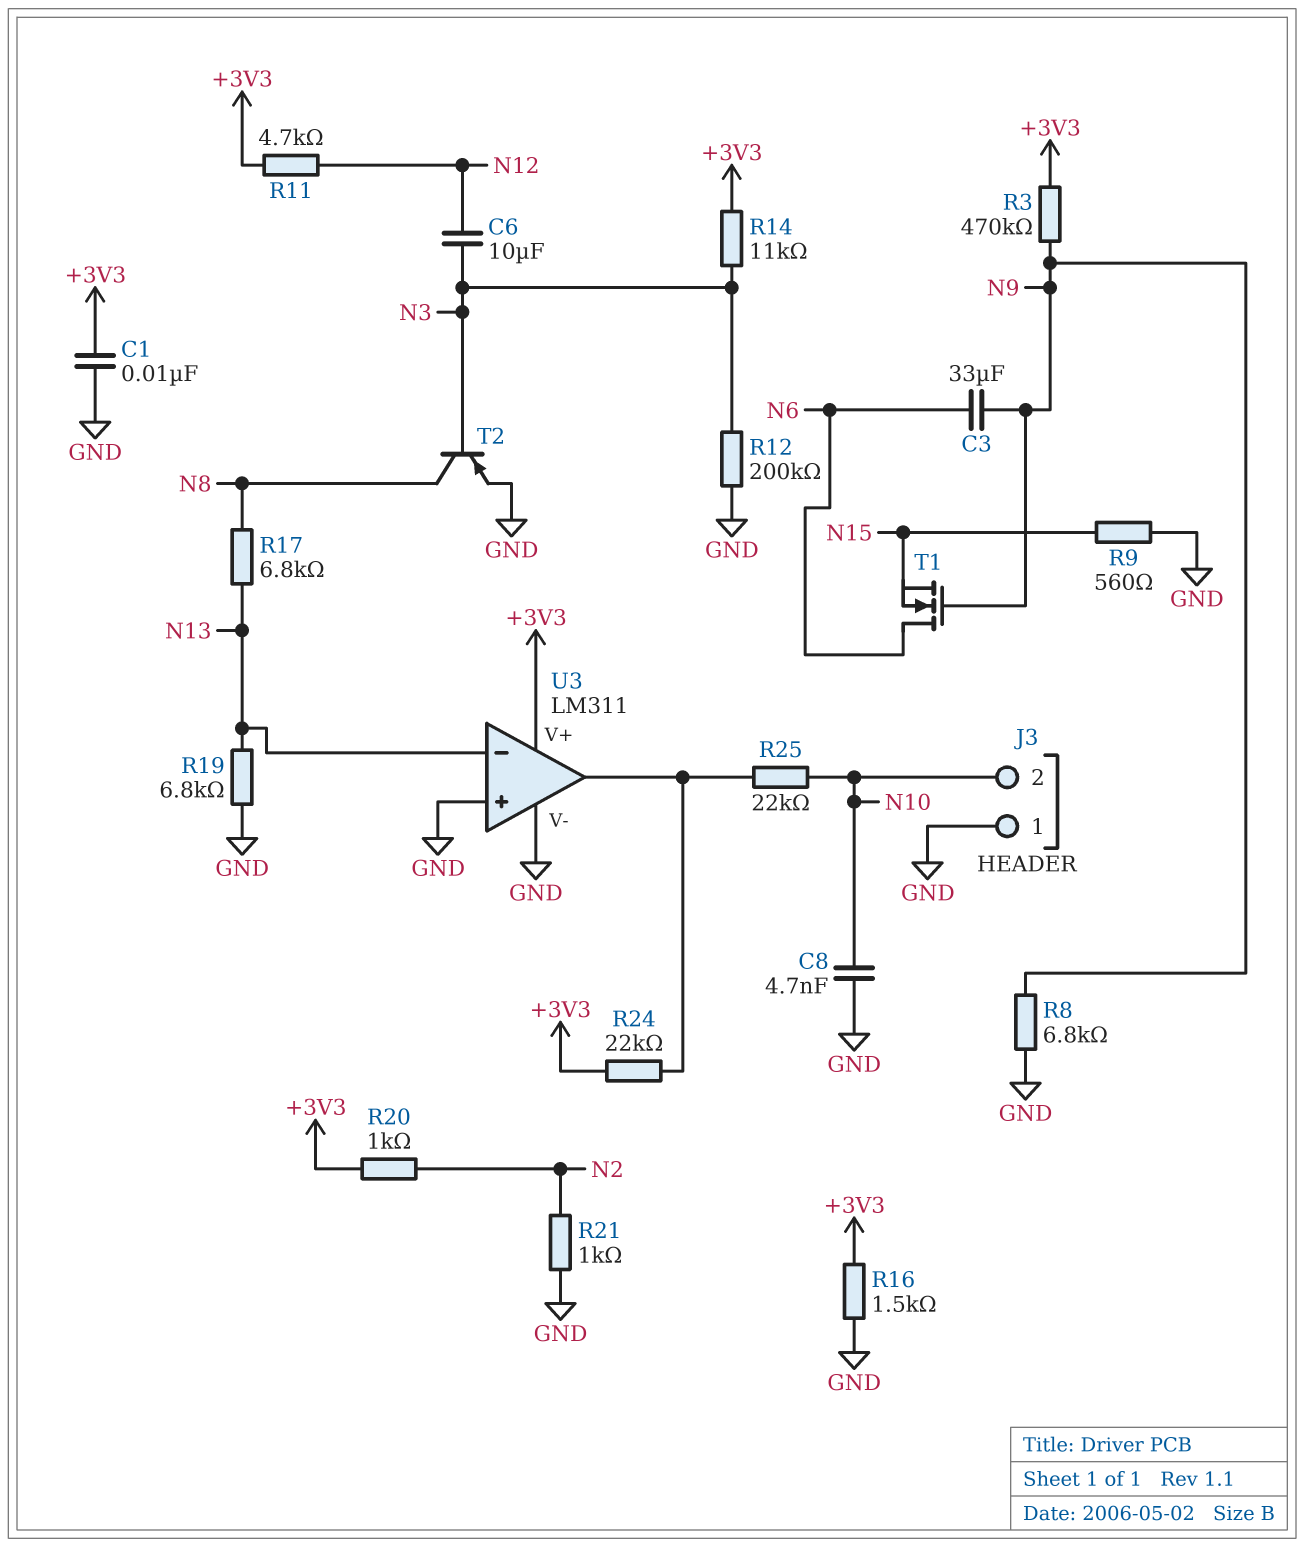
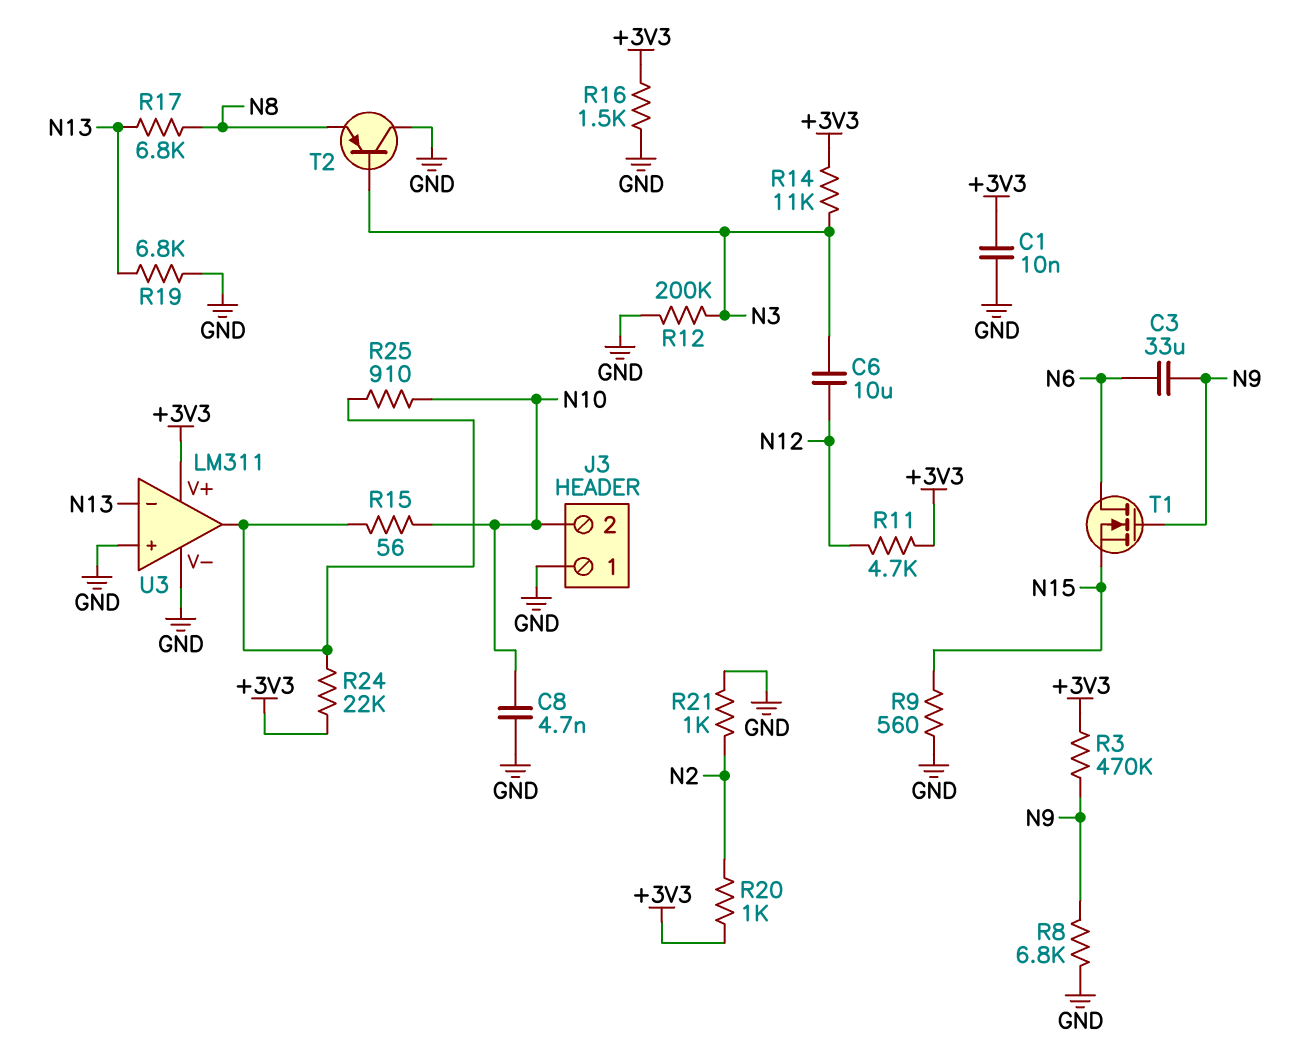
R15: none -> 56 (N10, U3/out)
R25: 22k (N10, U3/out) -> 910 (N10, U3/out)
T2: PNP (B N3, C N8, E GND) -> PNP (B N3, C GND, E N8)

